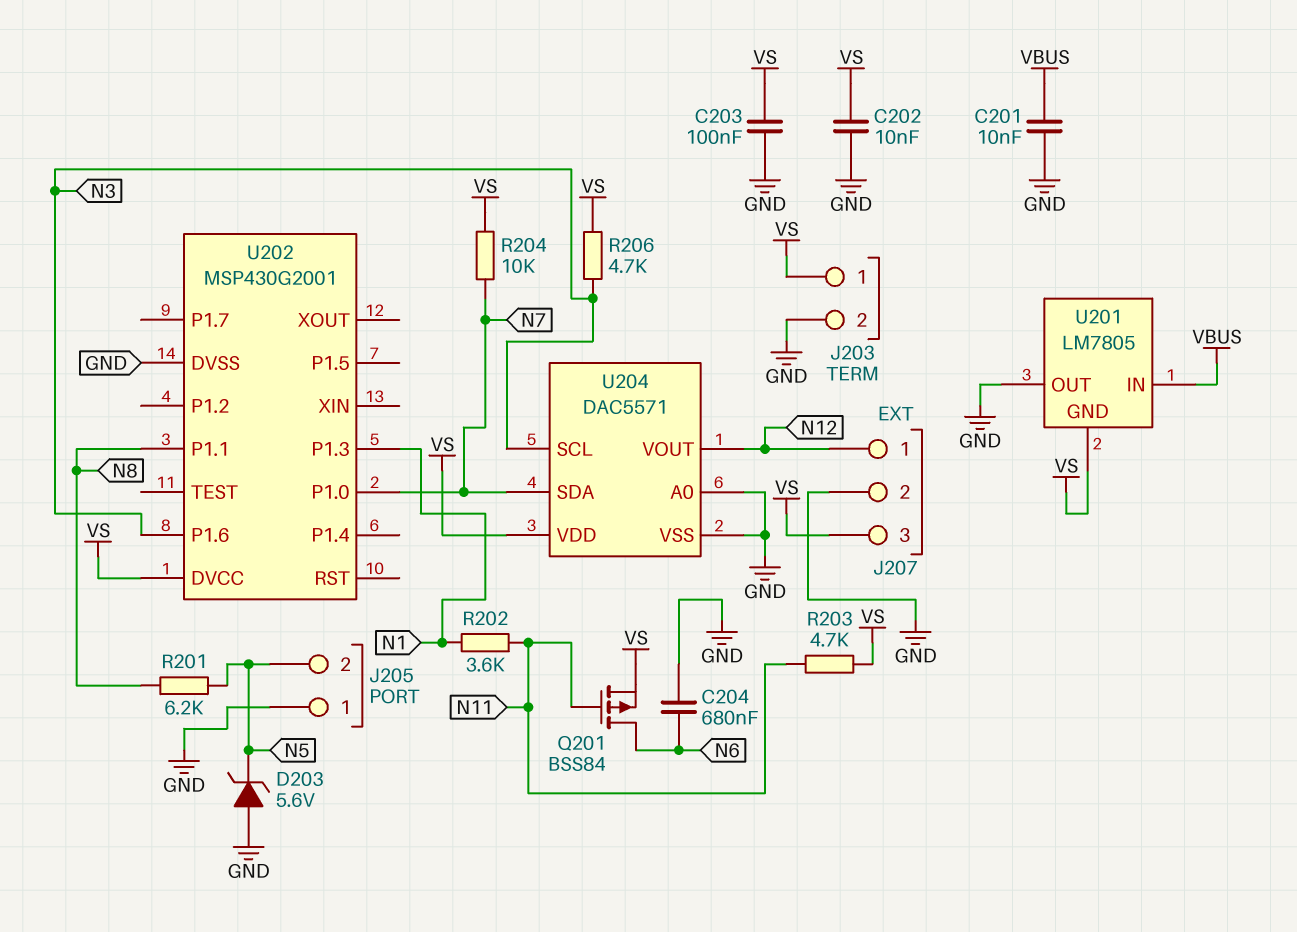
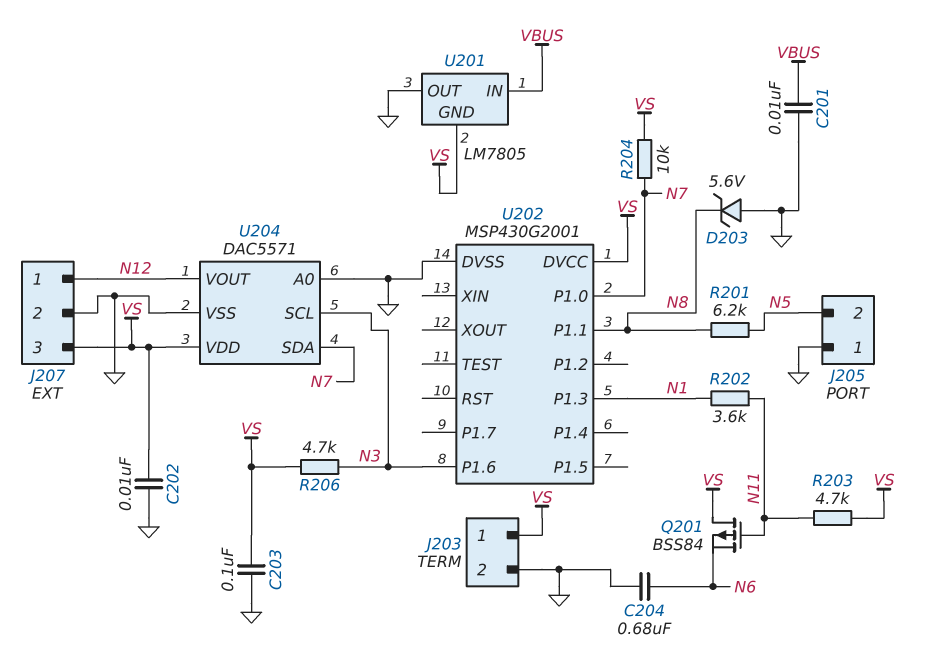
D203: zener 5.6V (A GND, K N5) -> zener 5.6V (A GND, K N8)
Q201: PMOS BSS84 (G N11, D N6, S VS) -> PMOS BSS84 (G N11, D VS, S N6)

